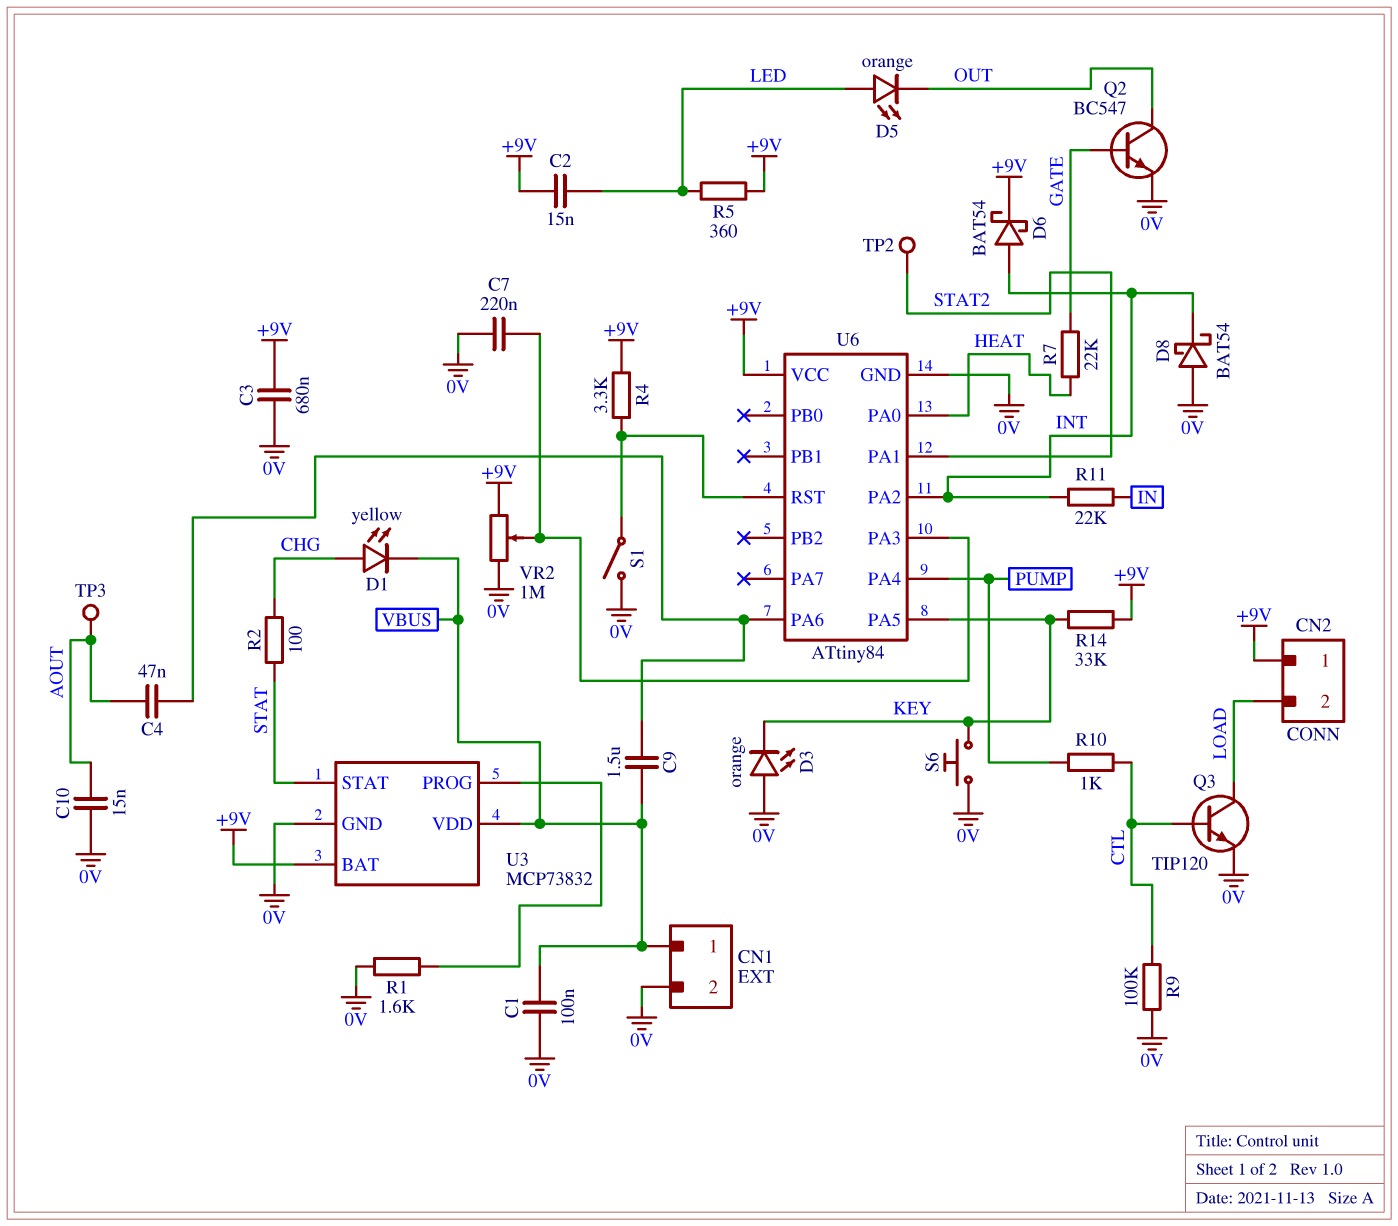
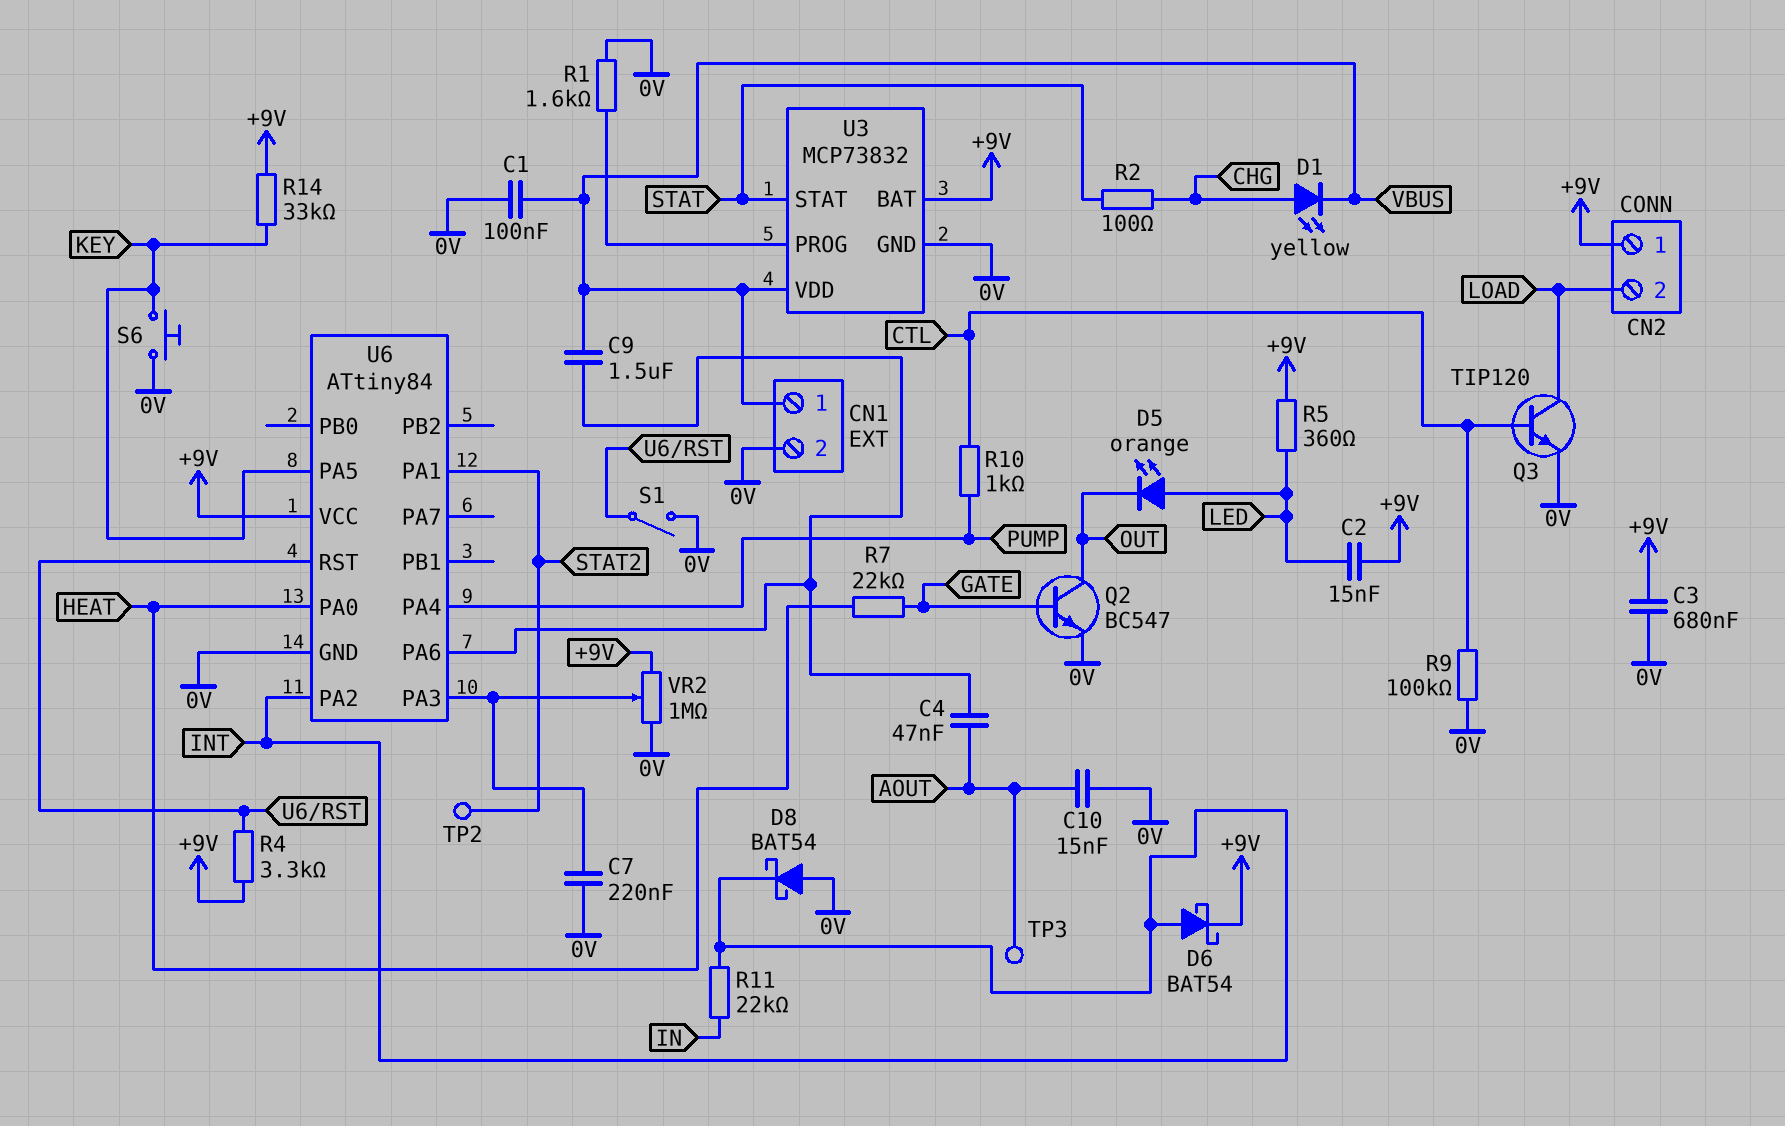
D3: LED orange (A 0V, K KEY) -> none

